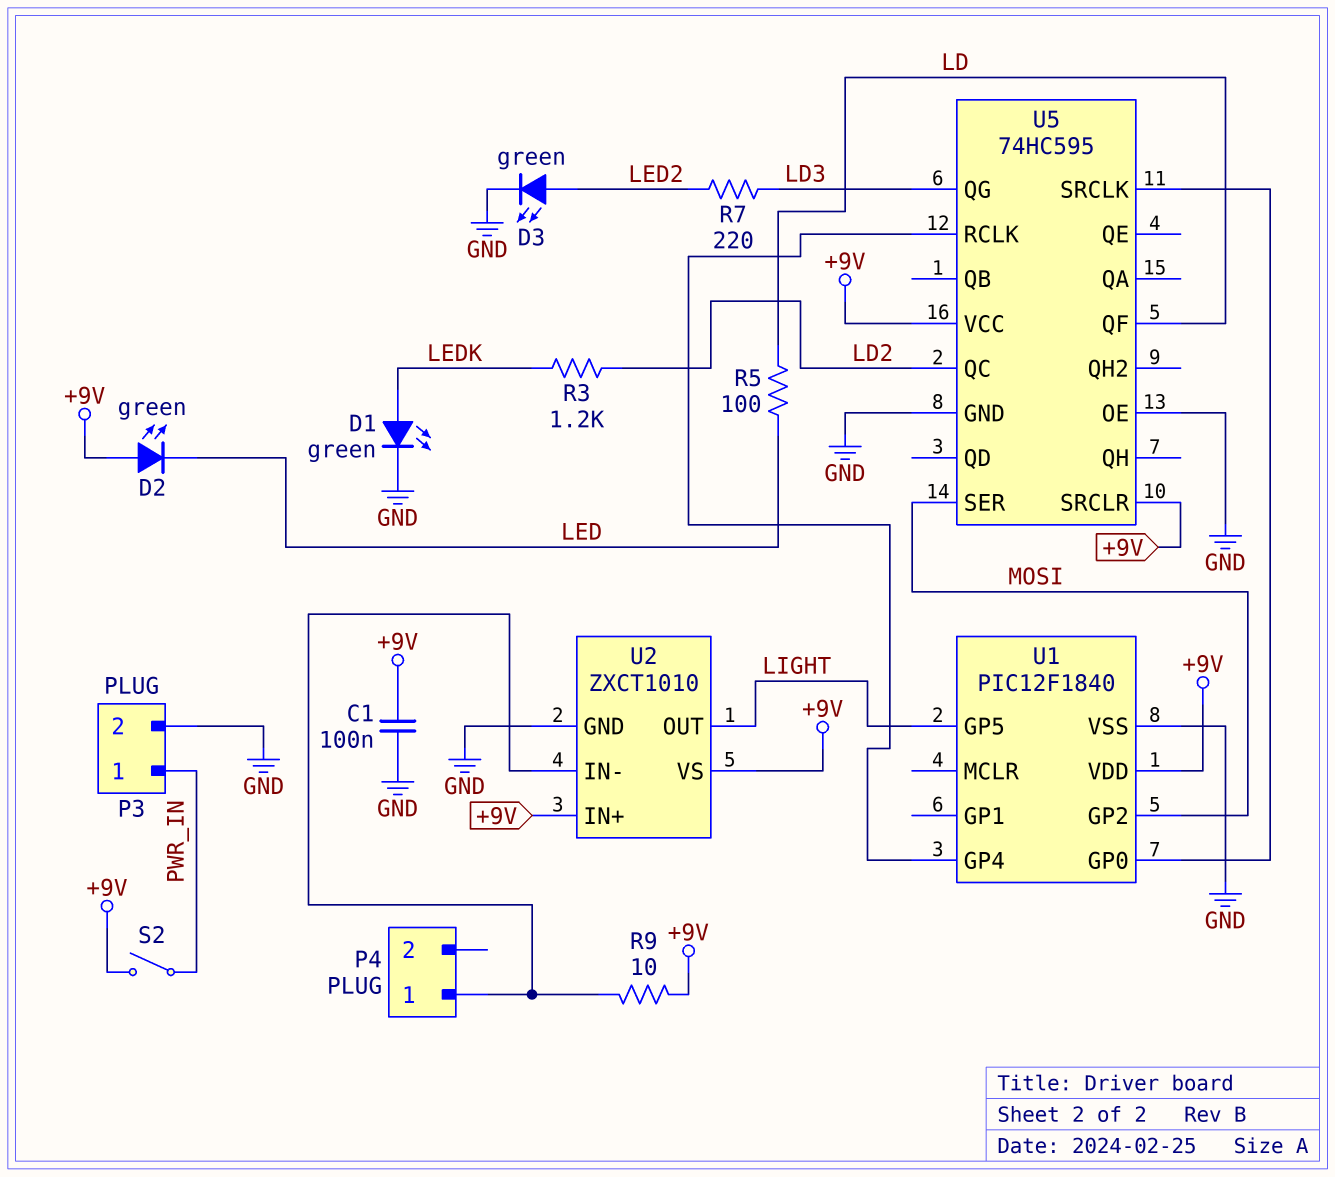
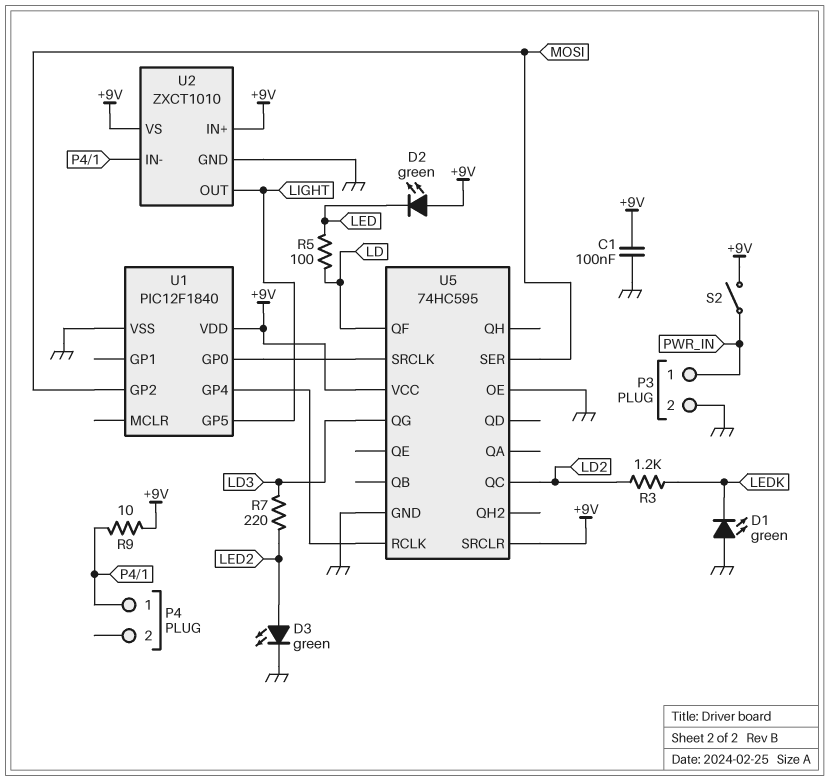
D1: LED green (A LEDK, K GND) -> LED green (A GND, K LEDK)

